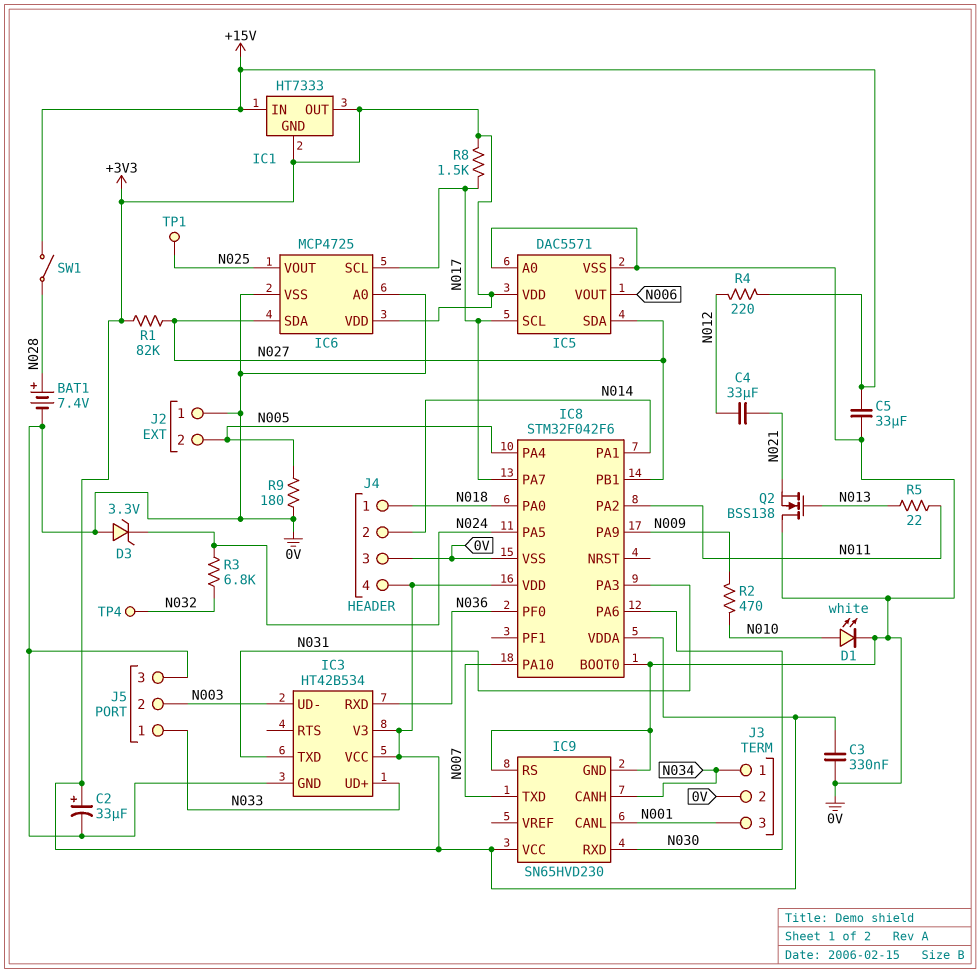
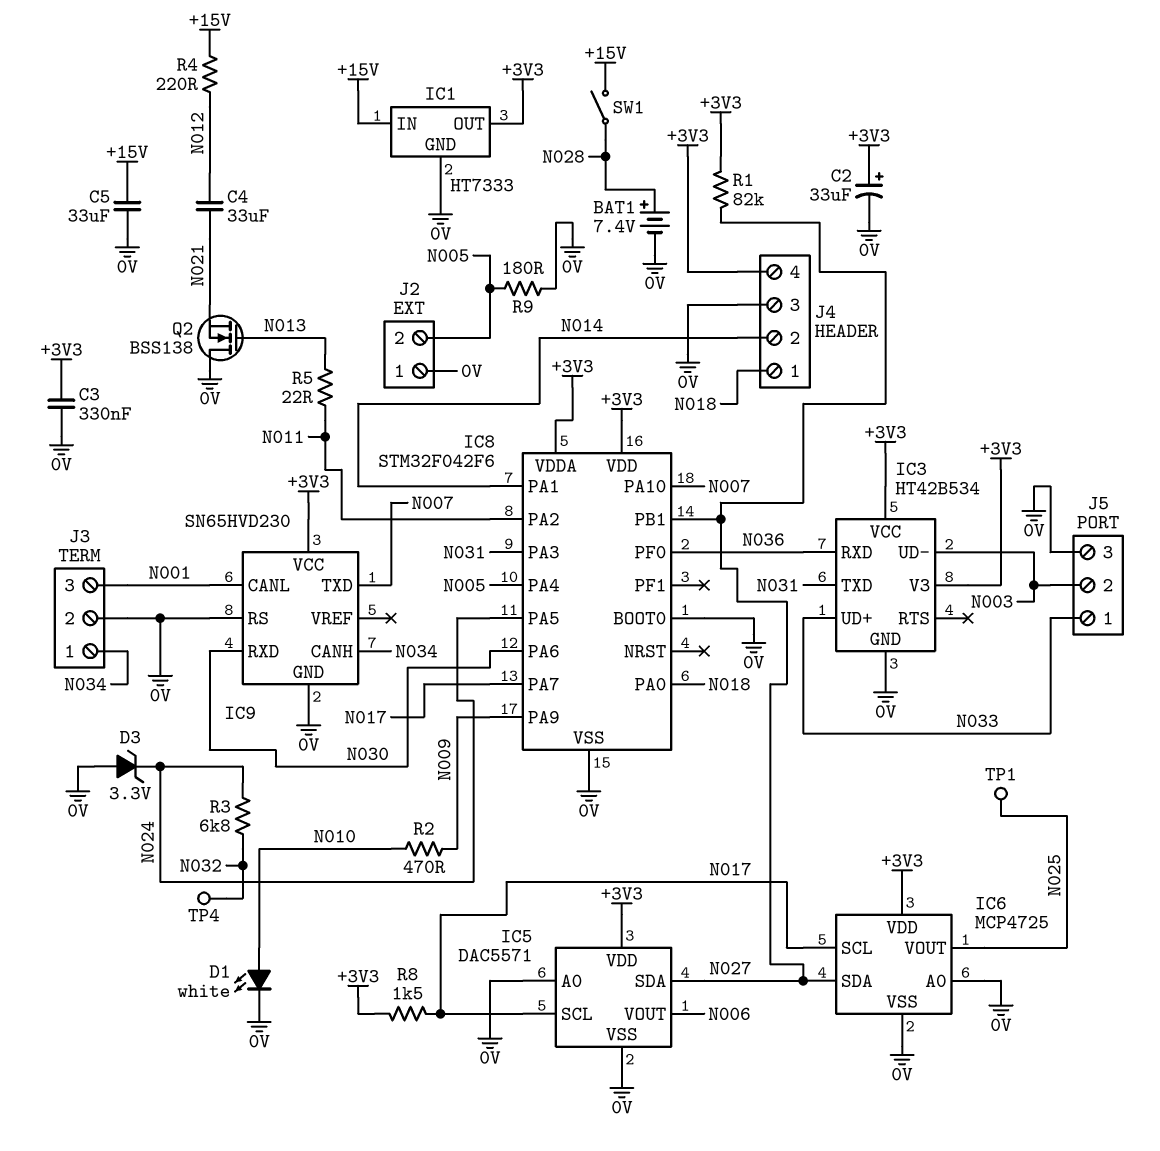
IC1 pin GND: +3V3 -> 0V

